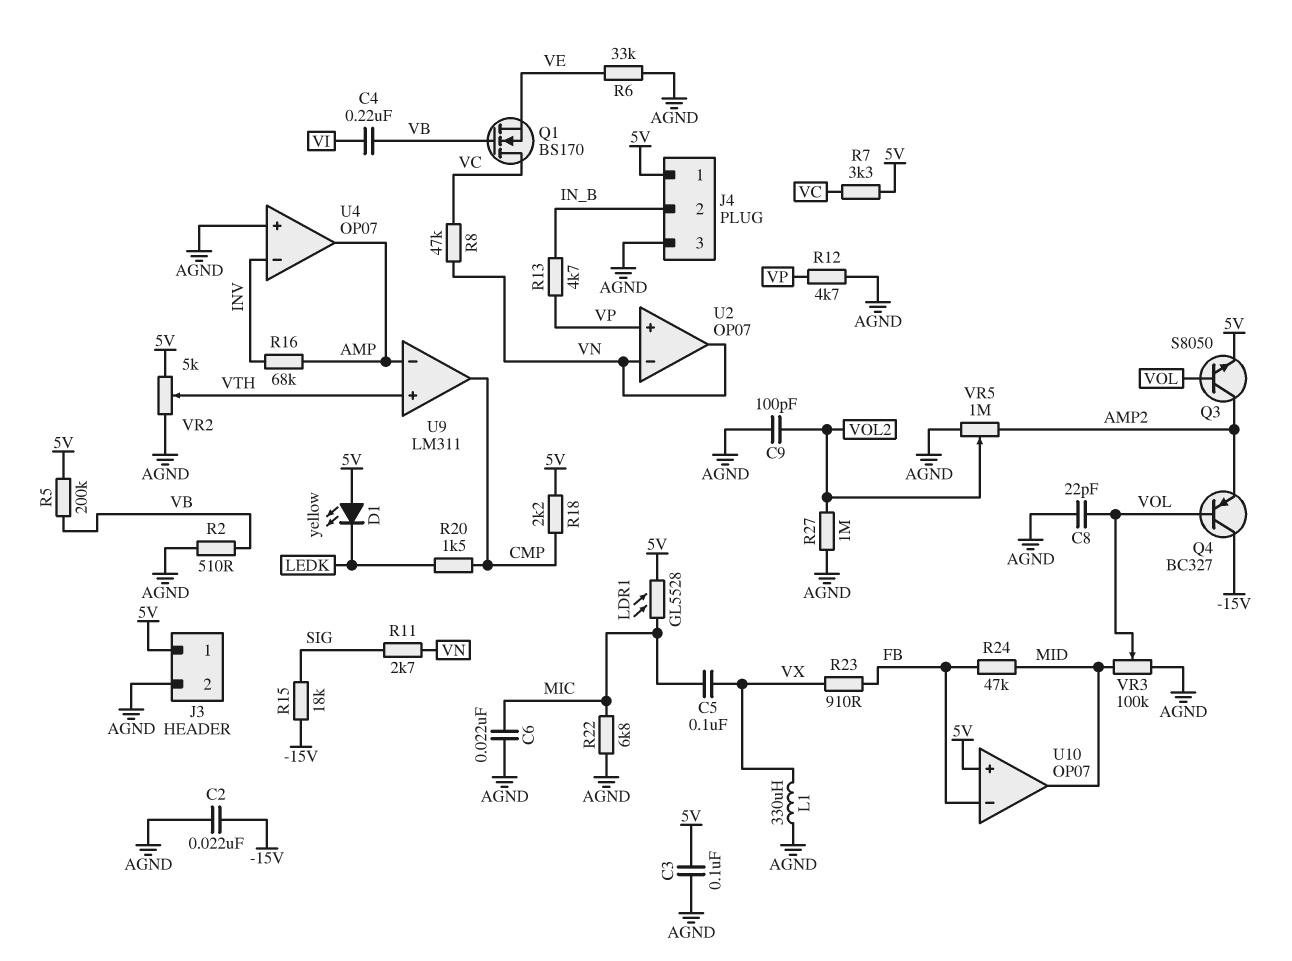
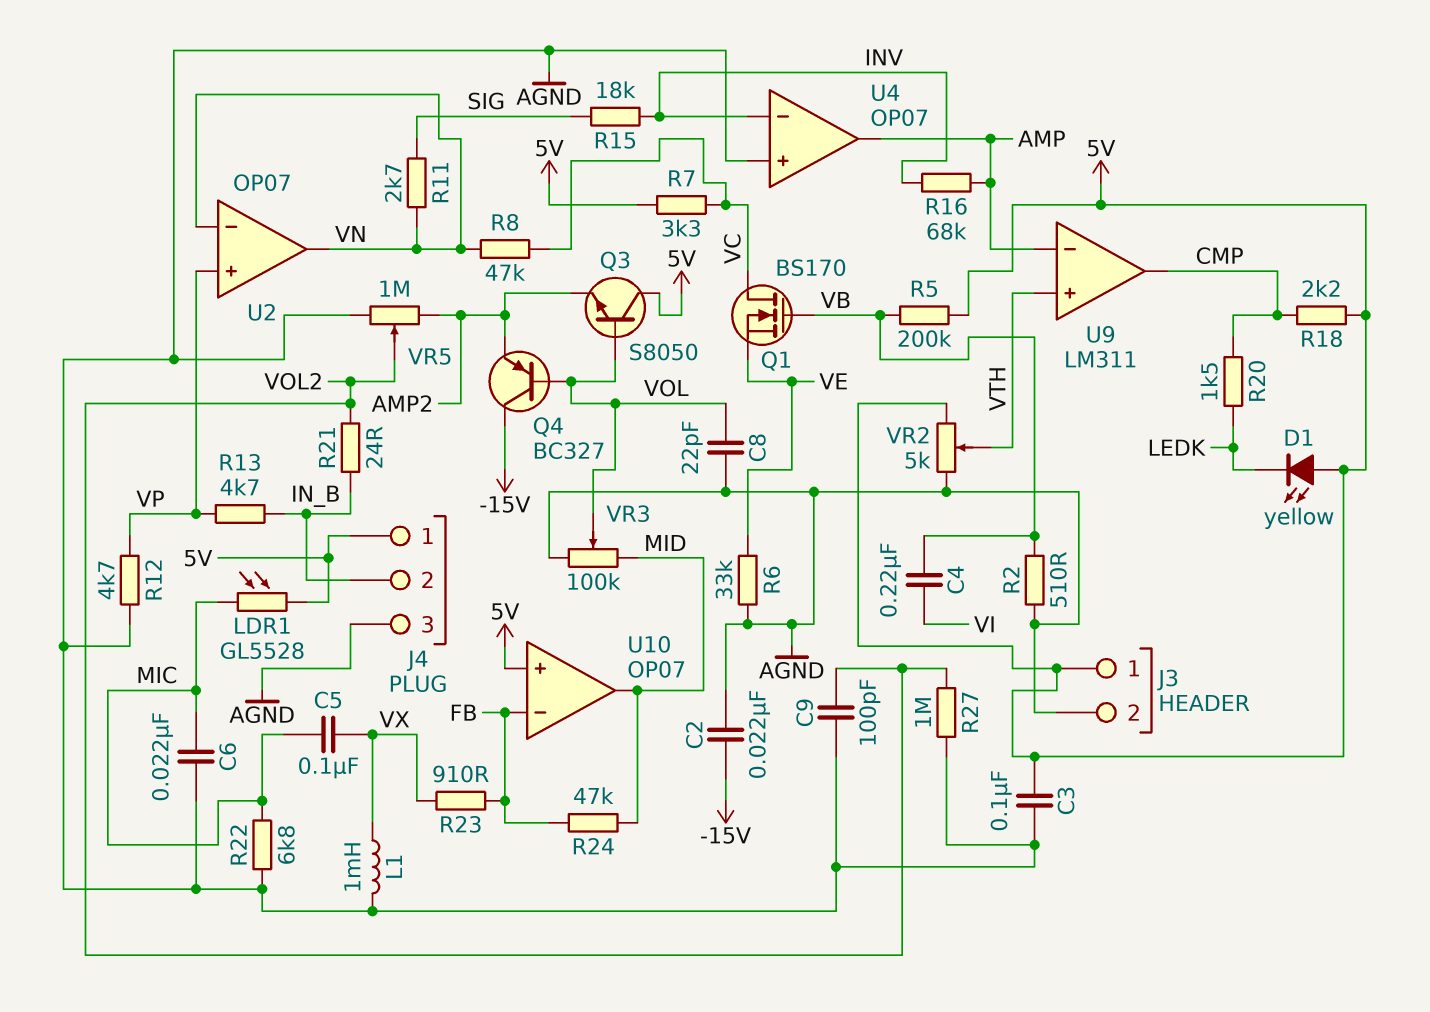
L1: 330uH (AGND, VX) -> 1mH (AGND, VX)
Q3: NPN S8050 (B VOL, C AMP2, E 5V) -> NPN S8050 (B VOL, C 5V, E AMP2)
R15: 18k (-15V, SIG) -> 18k (INV, SIG)
R21: none -> 24 (IN_B, VOL2)

